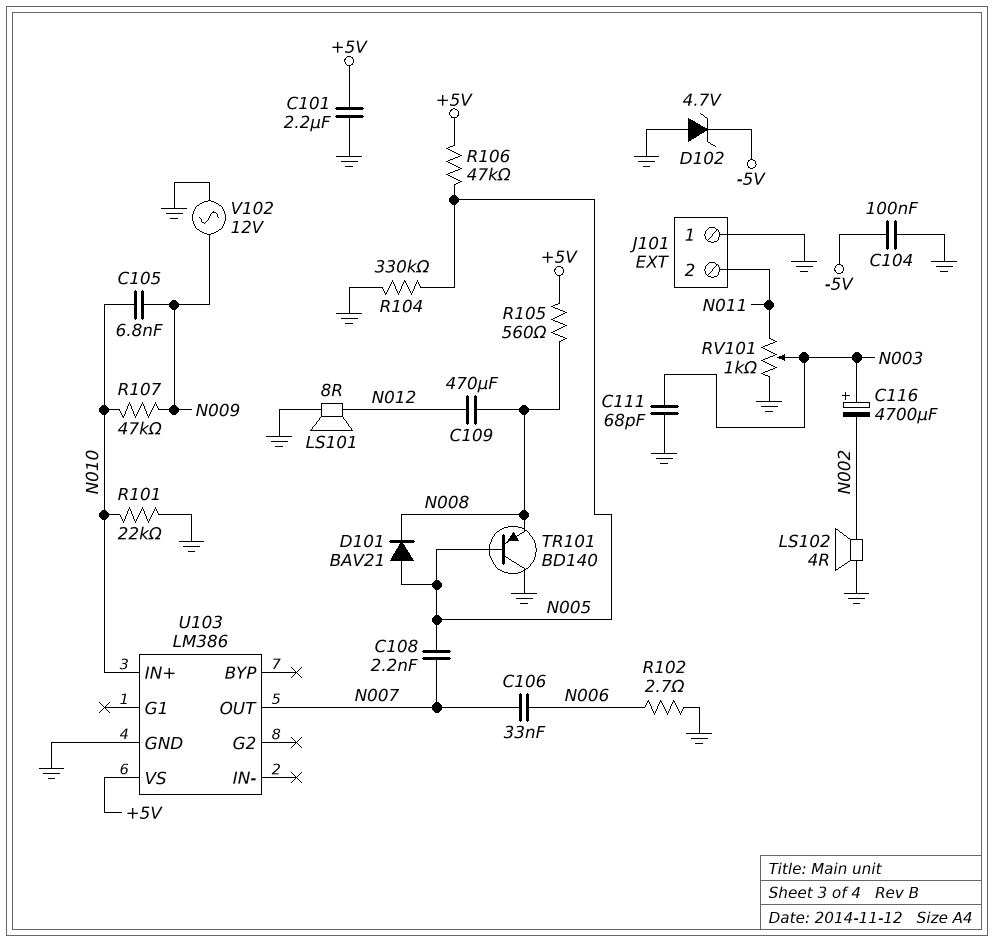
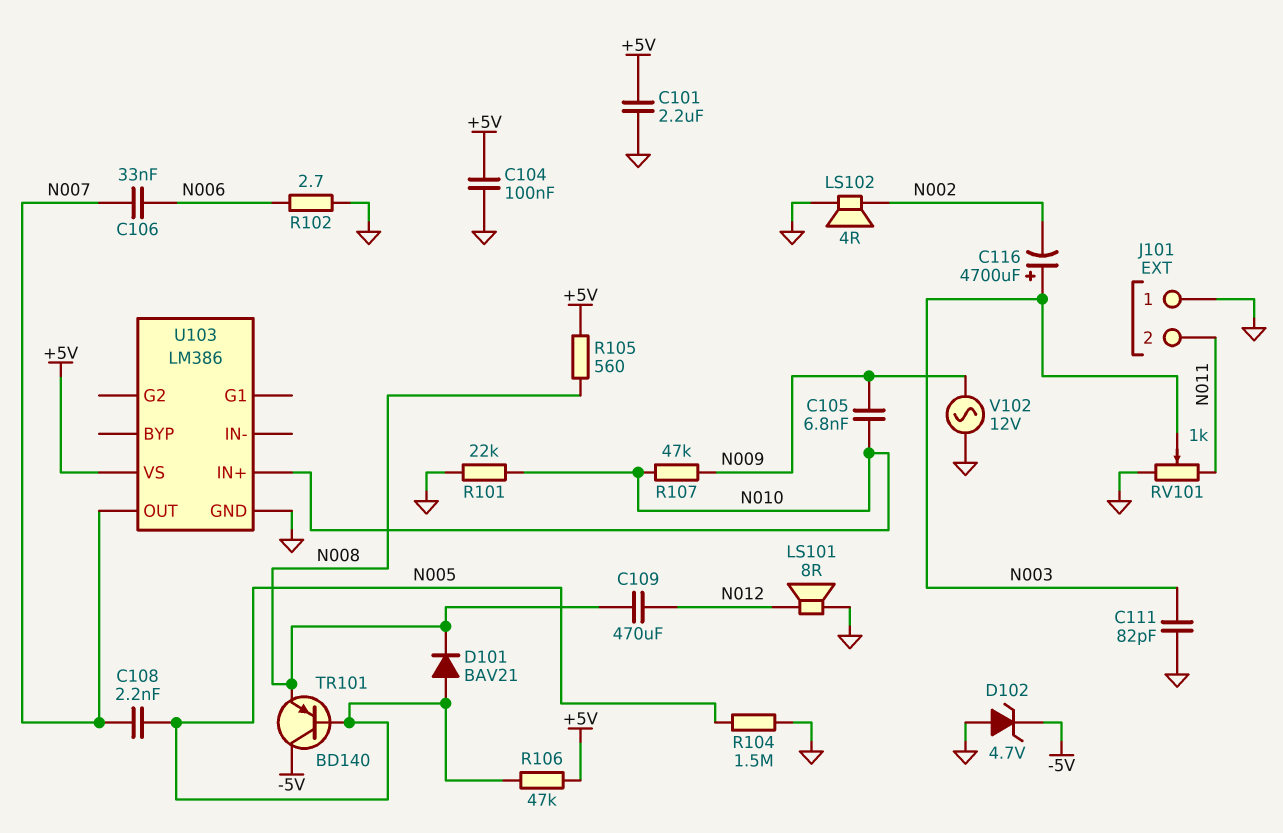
C104: 100nF (-5V, GND) -> 100nF (+5V, GND)
C111: 68pF (GND, N003) -> 82pF (GND, N003)
R104: 330k (GND, N005) -> 1.5M (GND, N005)
TR101: PNP BD140 (B N005, C GND, E N008) -> PNP BD140 (B N005, C -5V, E N008)

